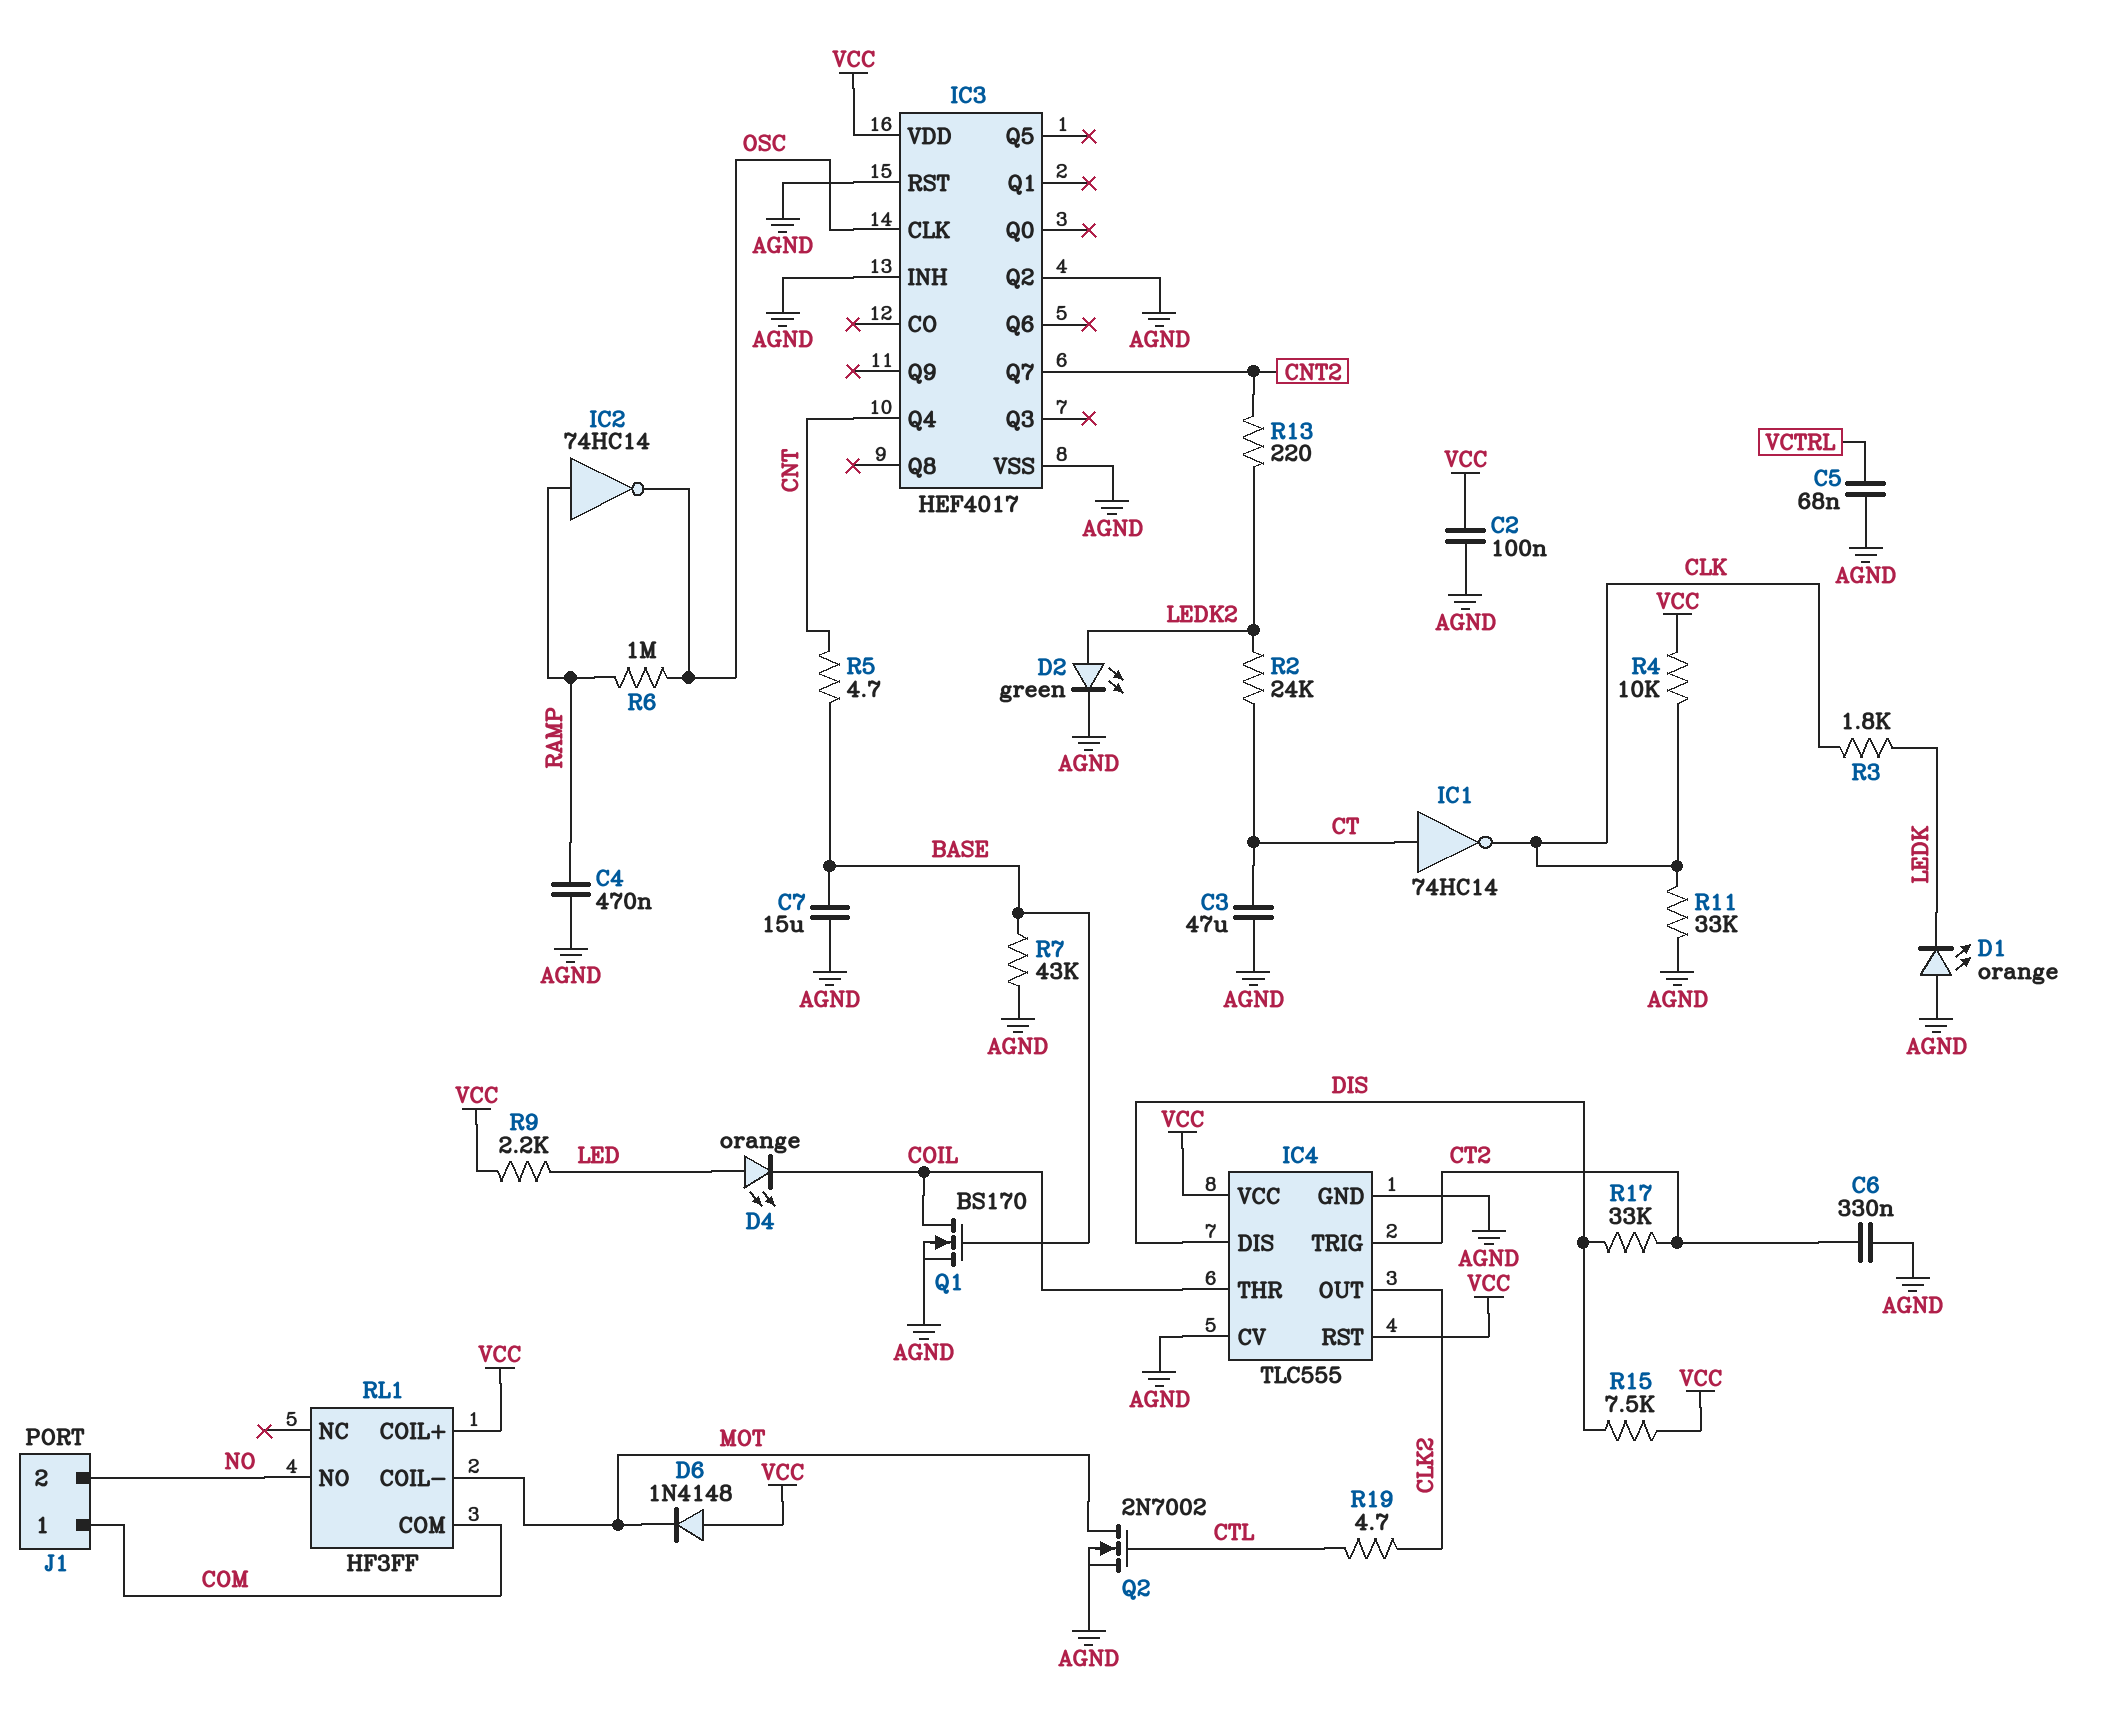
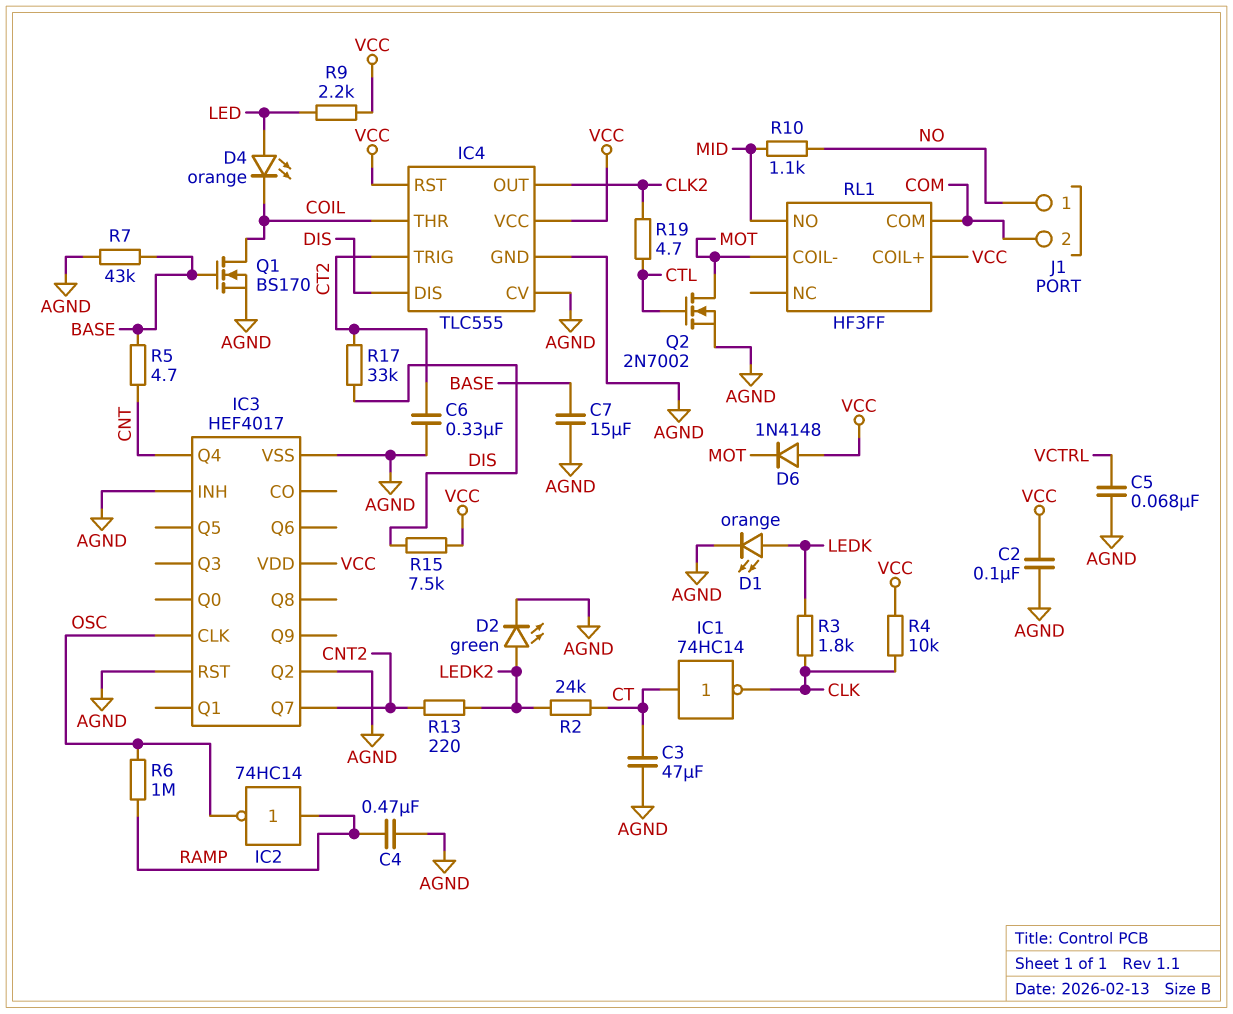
D1: LED orange (A AGND, K LEDK) -> LED orange (A LEDK, K AGND)
J1 pin 1: COM -> NO
J1 pin 2: NO -> COM
R10: none -> 1.1k (MID, NO)
R11: 33k (AGND, CLK) -> none
RL1 pin NO: NO -> MID

